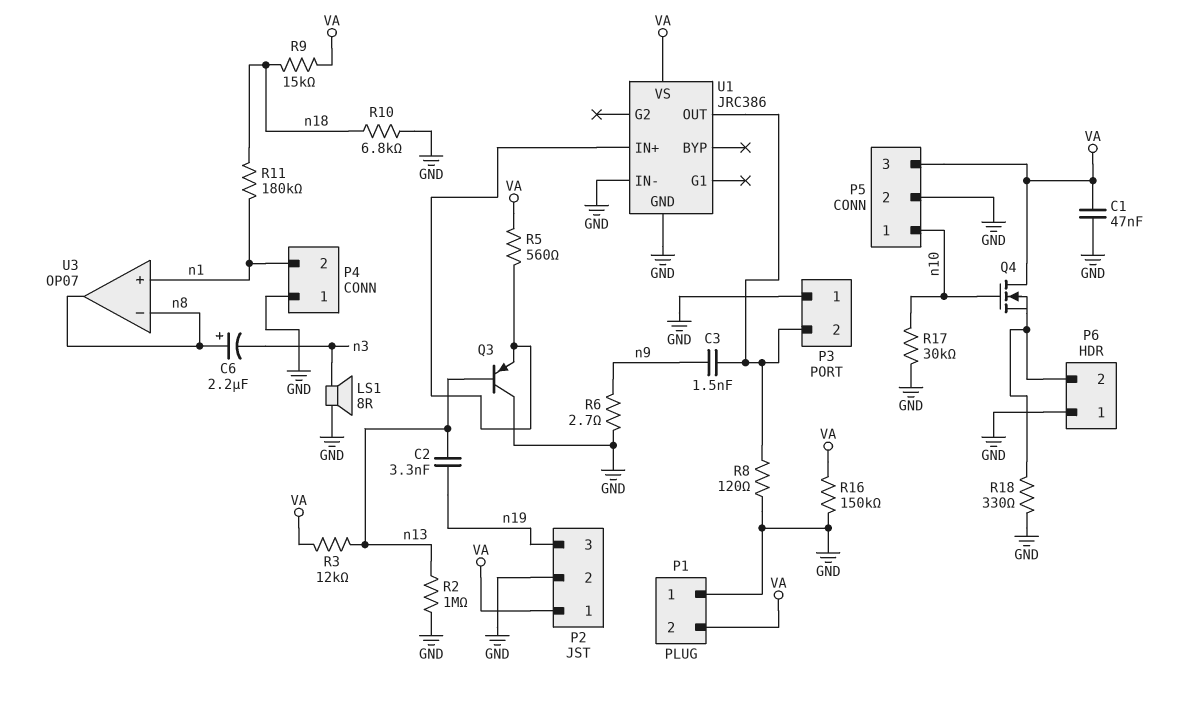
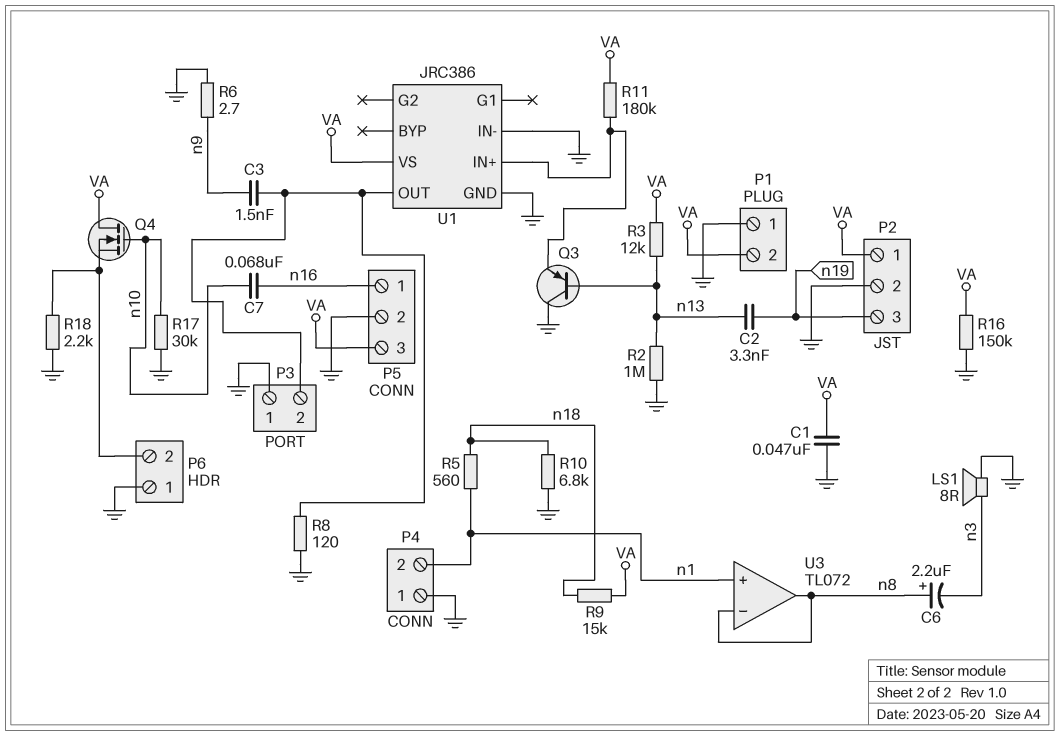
C7: none -> 68nF (n10, n16)
P5 pin 1: n10 -> n16
R5: 560 (U1/IN+, VA) -> 560 (n1, n18)
R11: 180k (n1, n18) -> 180k (U1/IN+, VA)
R18: 330 (GND, P6/2) -> 2.2k (GND, P6/2)
U3: OP07 -> TL072

